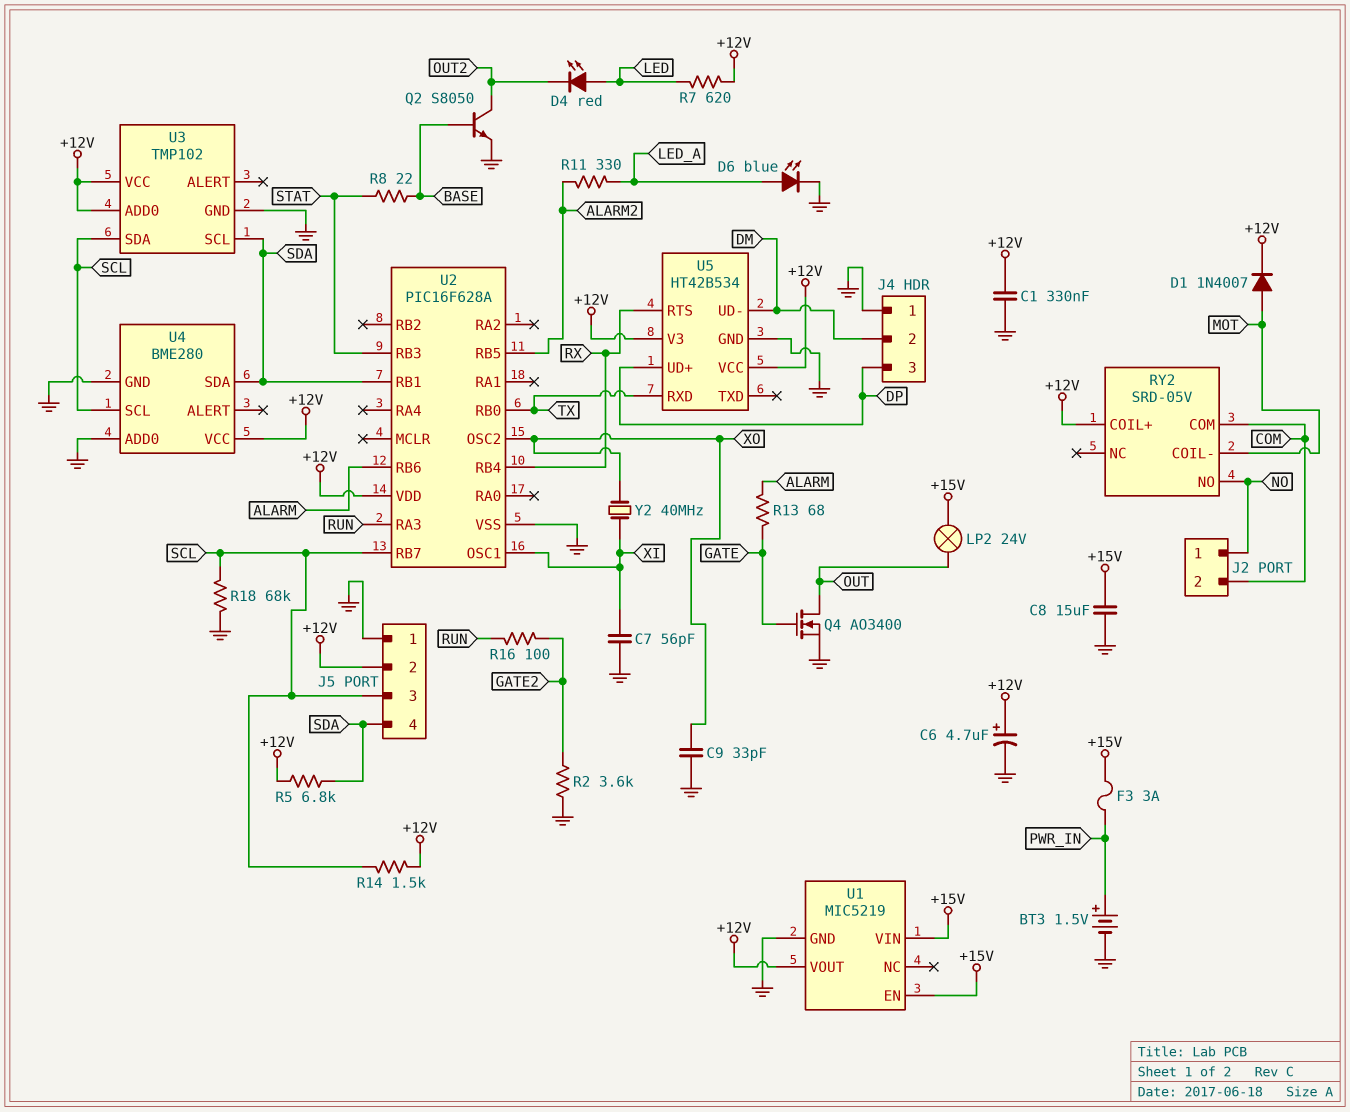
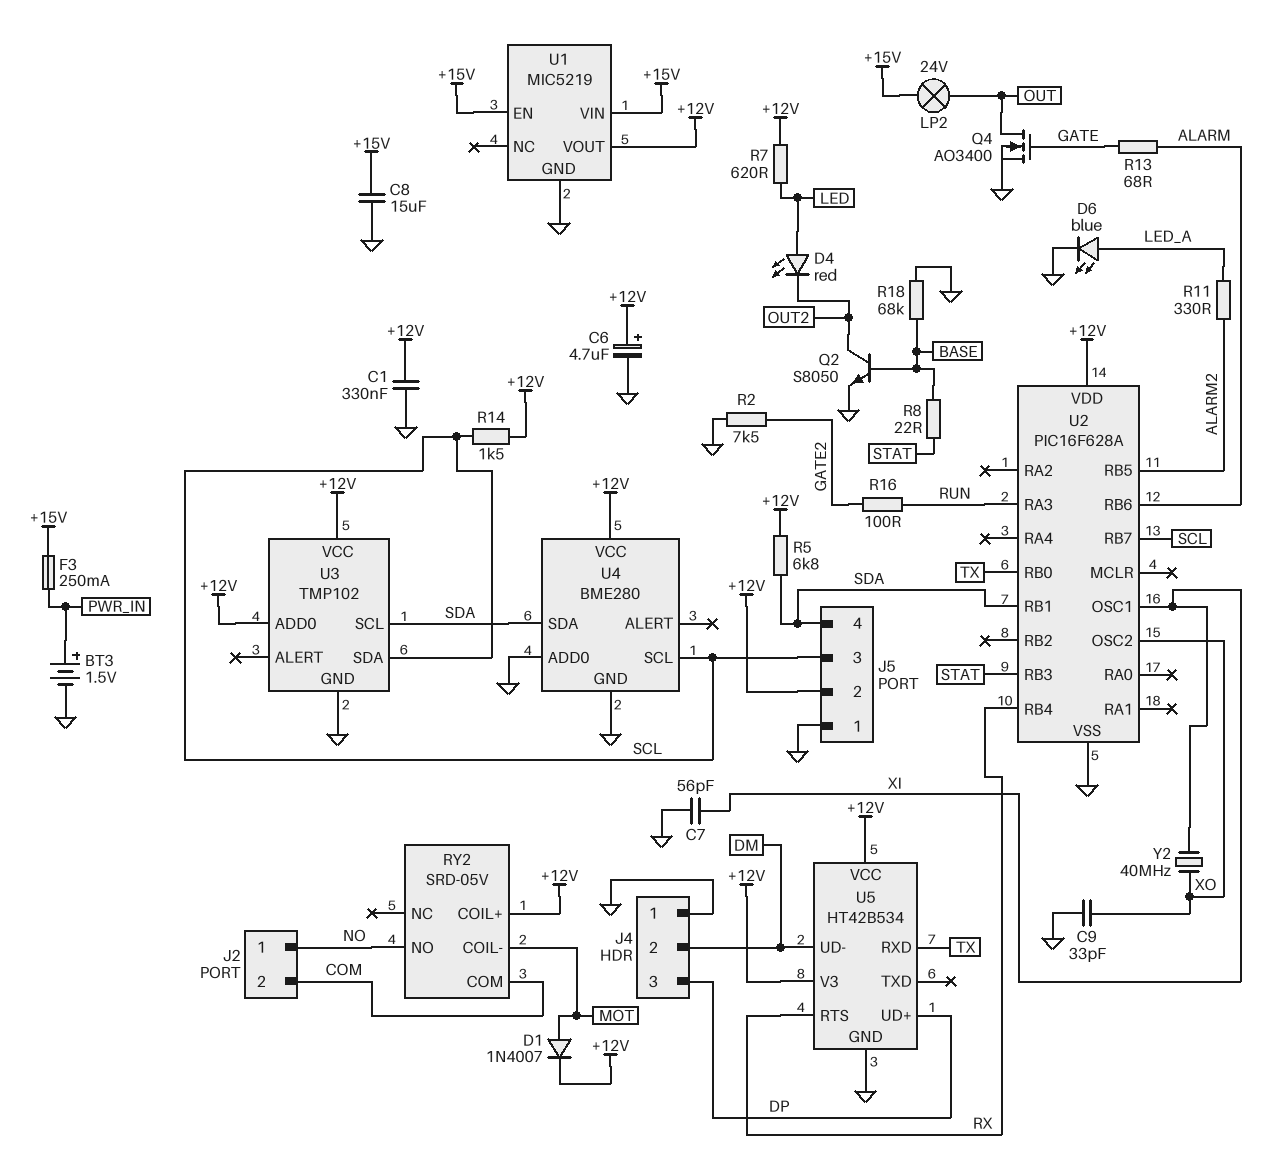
F3: 3A (+15V, PWR_IN) -> 250mA (+15V, PWR_IN)
R2: 3.6k (GATE2, GND) -> 7.5k (GATE2, GND)
R18: 68k (GND, SCL) -> 68k (BASE, GND)

